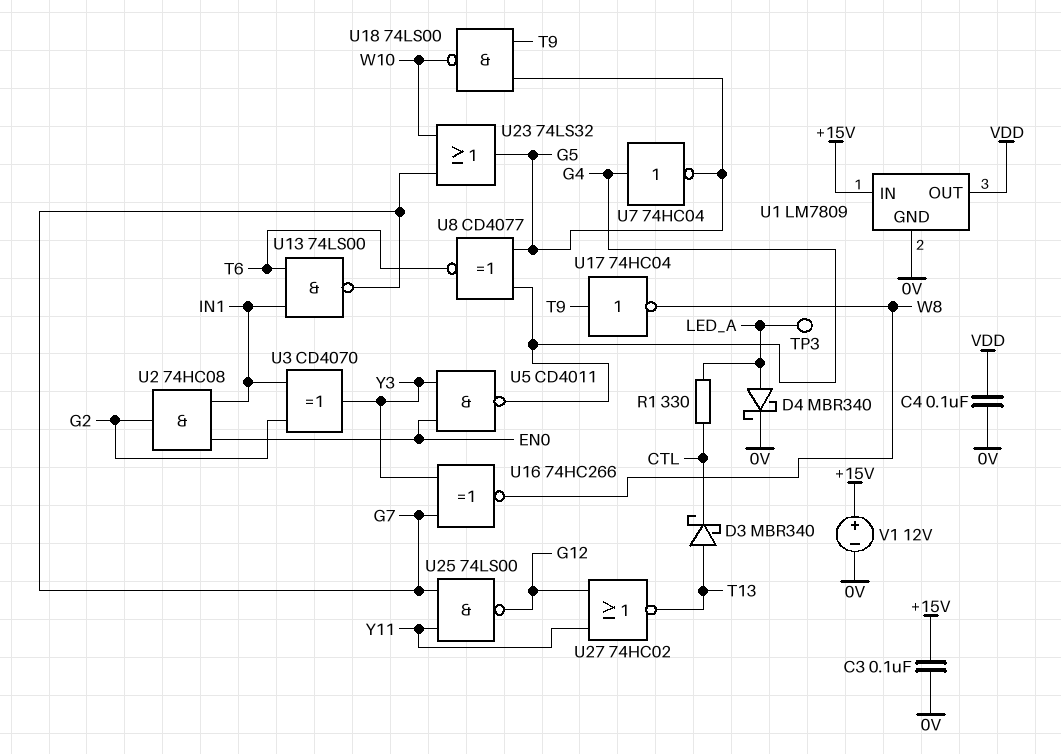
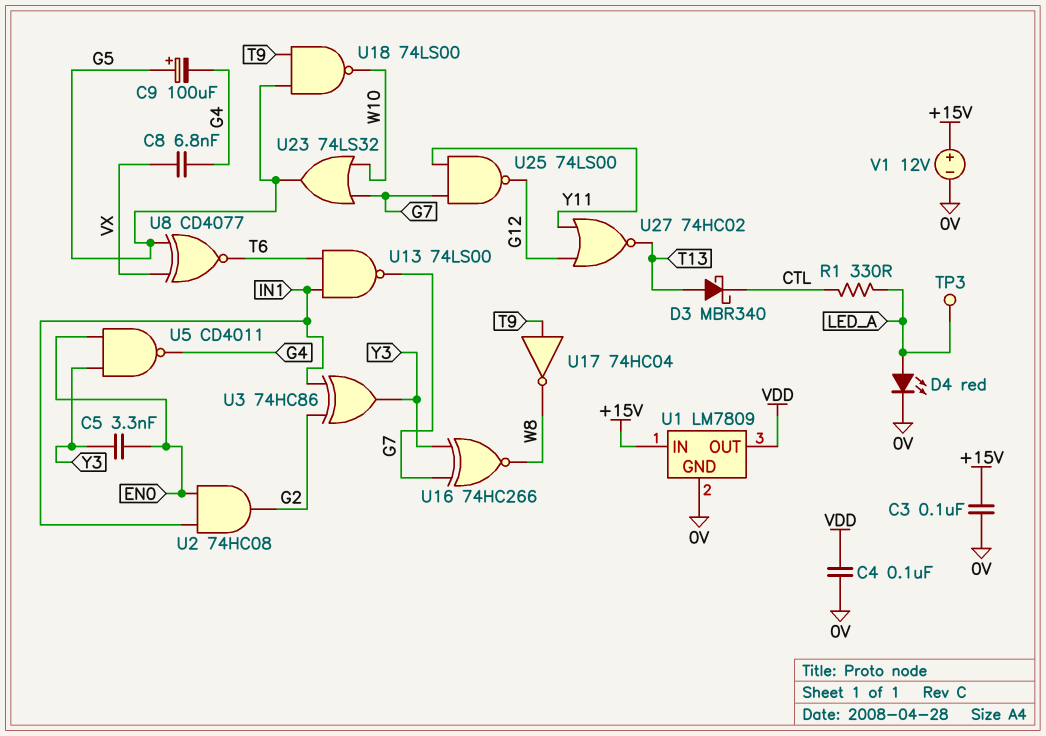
C5: none -> 3.3nF (EN0, Y3)
C8: none -> 6.8nF (G4, VX)
C9: none -> 100uF (plus G5, minus G4)
D4: schottky MBR340 (A LED_A, K 0V) -> LED red (A LED_A, K 0V)
U3: XOR CD4070 (in G2, in IN1, out Y3) -> XOR 74HC86 (in G2, in IN1, out Y3)
U7: NOT 74HC04 (in G4, out G5) -> none
U8: XNOR CD4077 (in G4, in G5, out T6) -> XNOR CD4077 (in G5, in VX, out T6)

